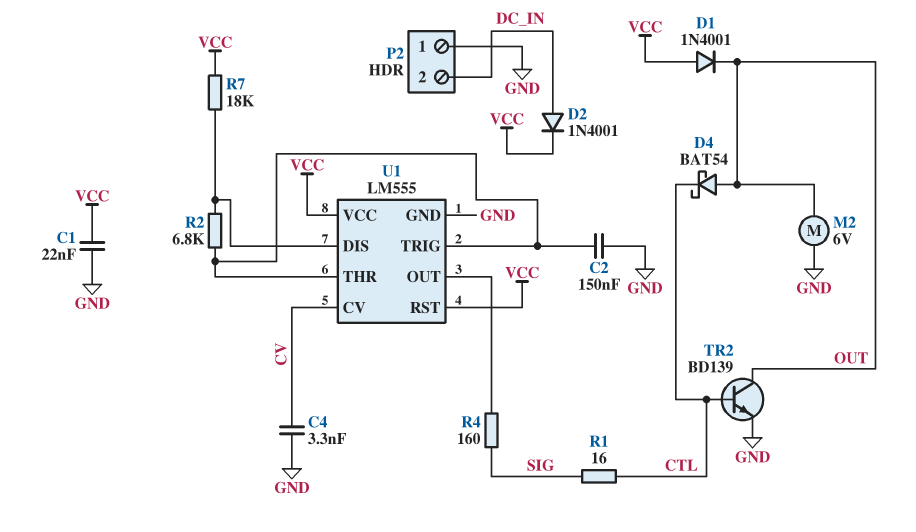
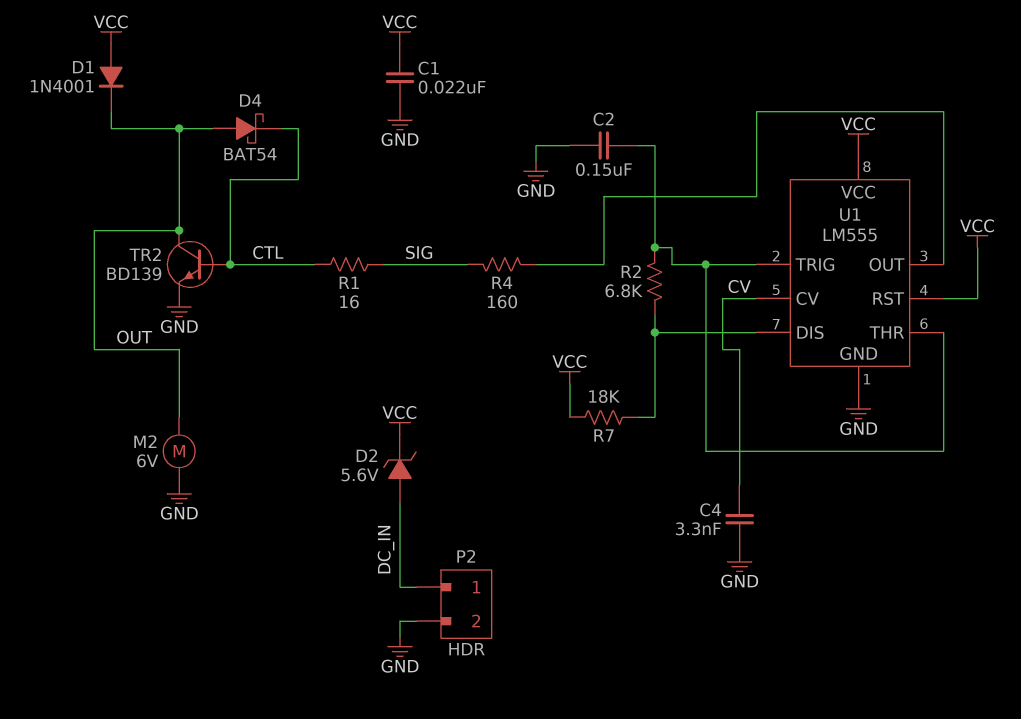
D2: diode 1N4001 (A DC_IN, K VCC) -> zener 5.6V (A DC_IN, K VCC)
P2 pin 1: GND -> DC_IN
P2 pin 2: DC_IN -> GND

